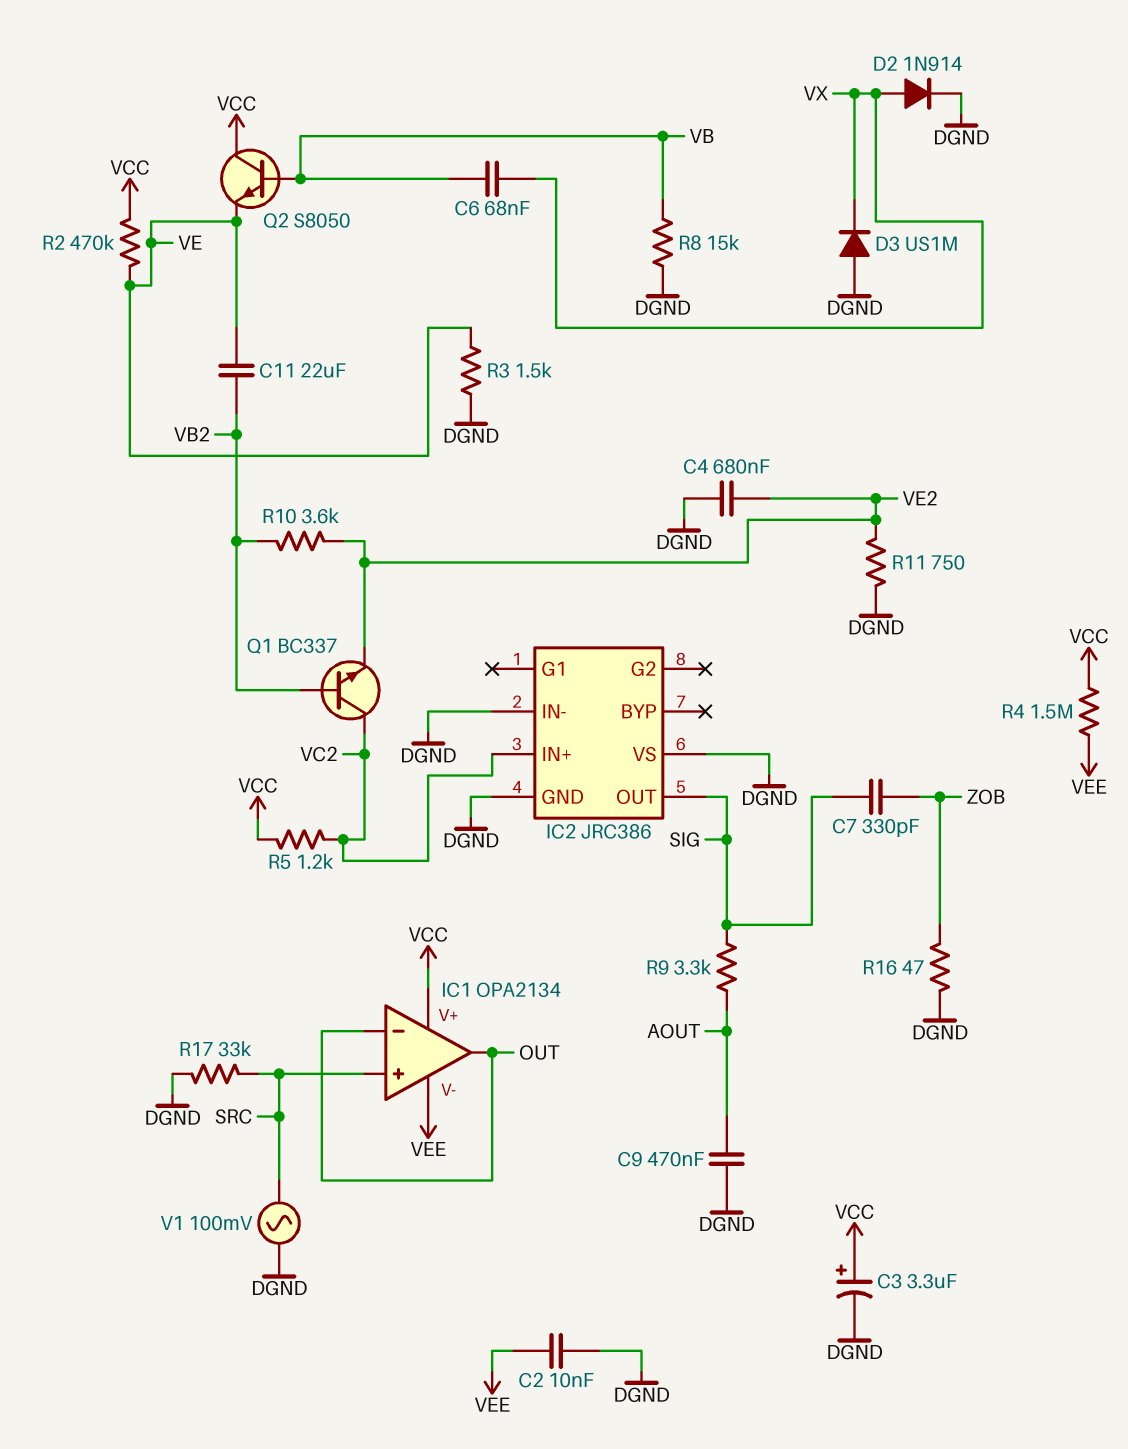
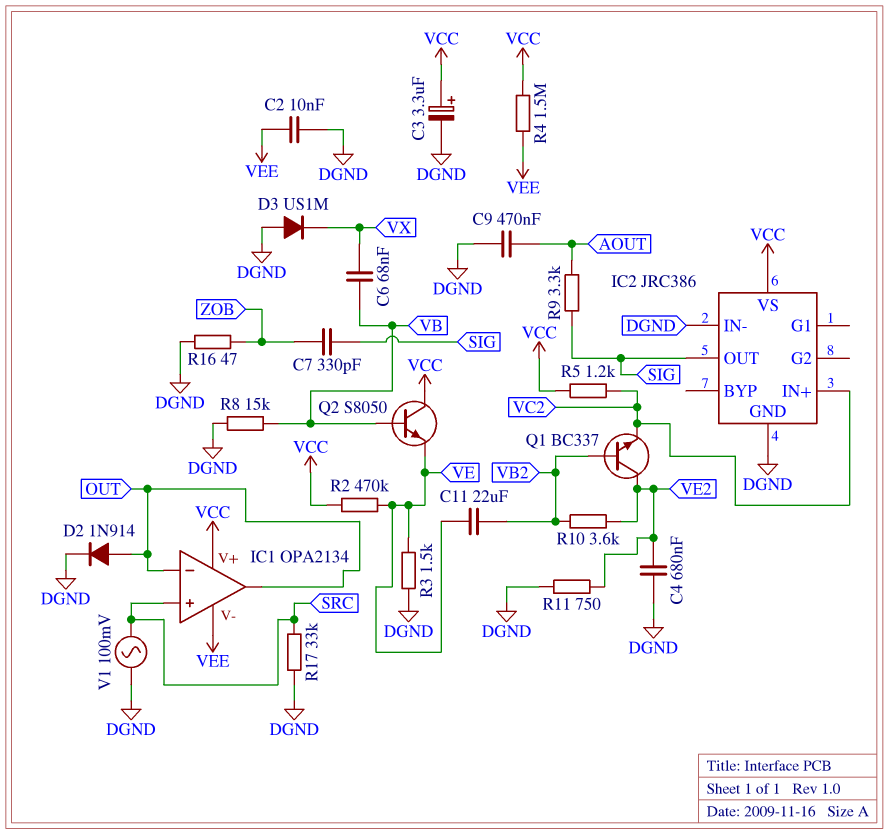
D2: diode 1N914 (A VX, K DGND) -> diode 1N914 (A OUT, K DGND)
IC2 pin VS: DGND -> VCC
Q1: NPN BC337 (B VB2, C VC2, E VE2) -> NPN BC337 (B VB2, C VE2, E VC2)

